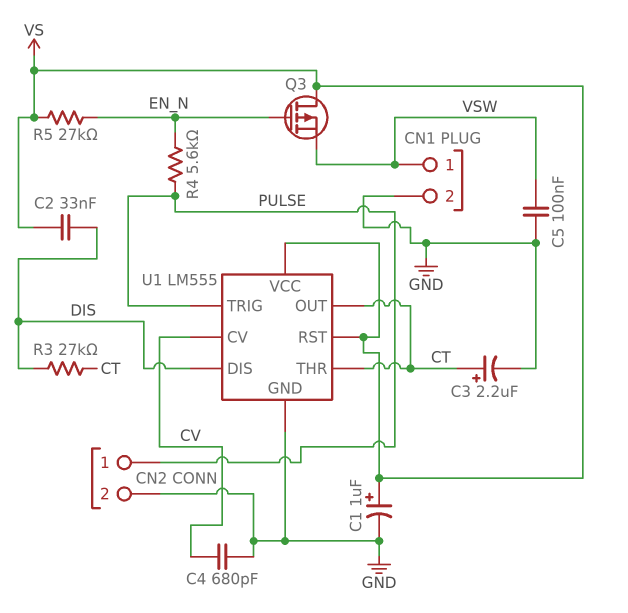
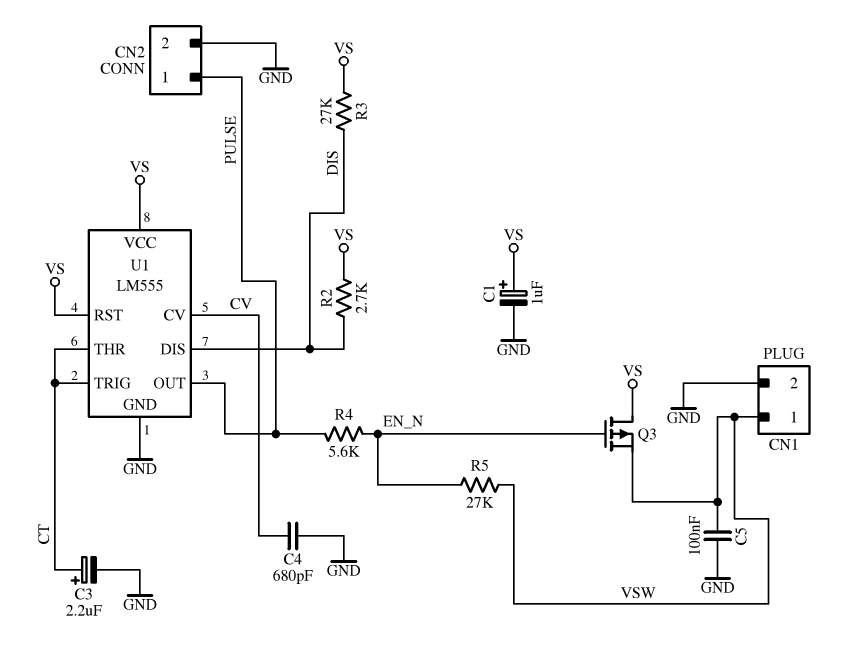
C2: 33nF (DIS, VS) -> none
R2: none -> 2.7k (DIS, VS)
R3: 27k (CT, DIS) -> 27k (DIS, VS)
R5: 27k (EN_N, VS) -> 27k (EN_N, VSW)
U1 pin OUT: CT -> PULSE
U1 pin TRIG: PULSE -> CT

